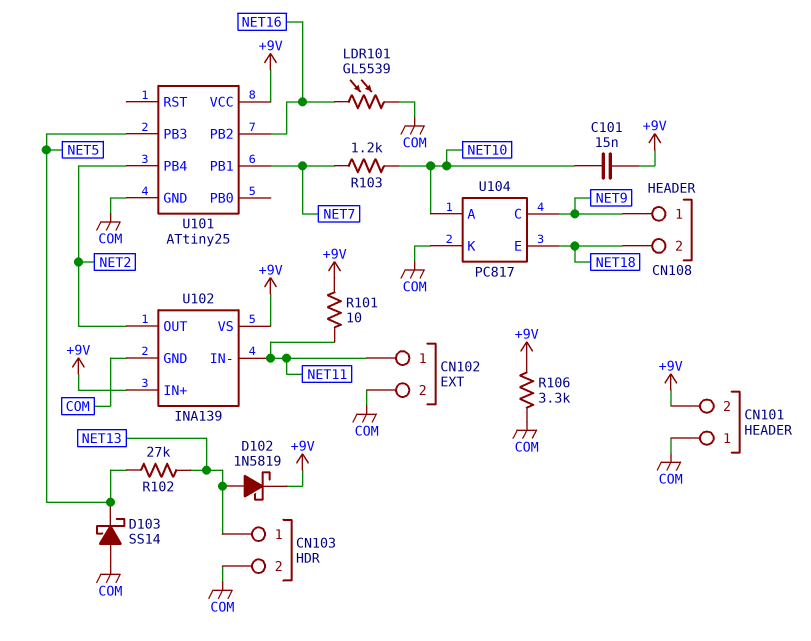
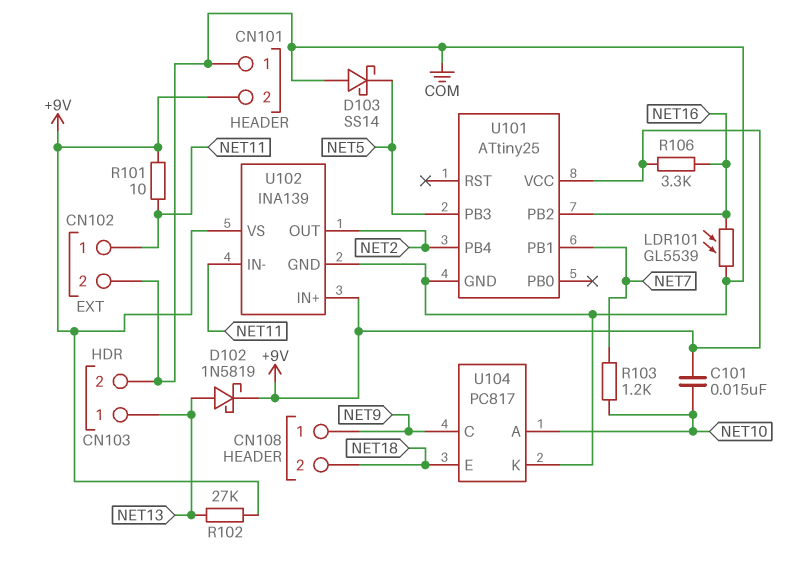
R102: 27k (NET5, NET13) -> 27k (+9V, NET13)
R106: 3.3k (+9V, COM) -> 3.3k (+9V, NET16)

